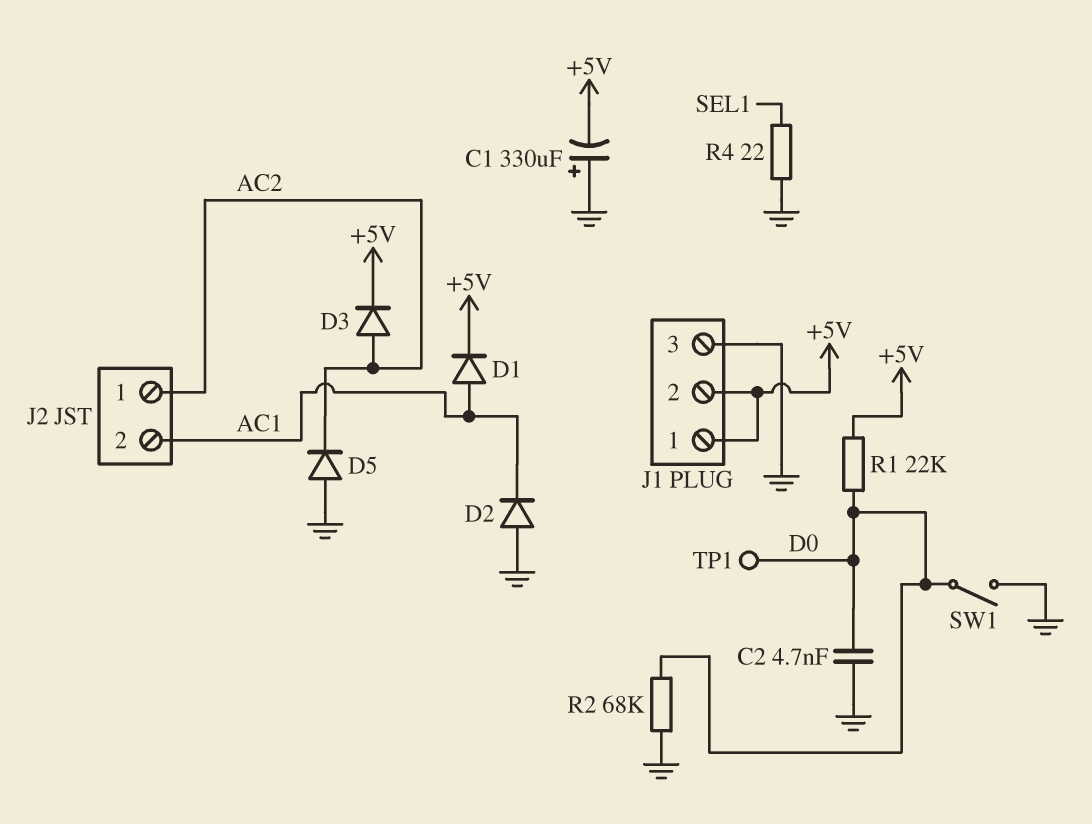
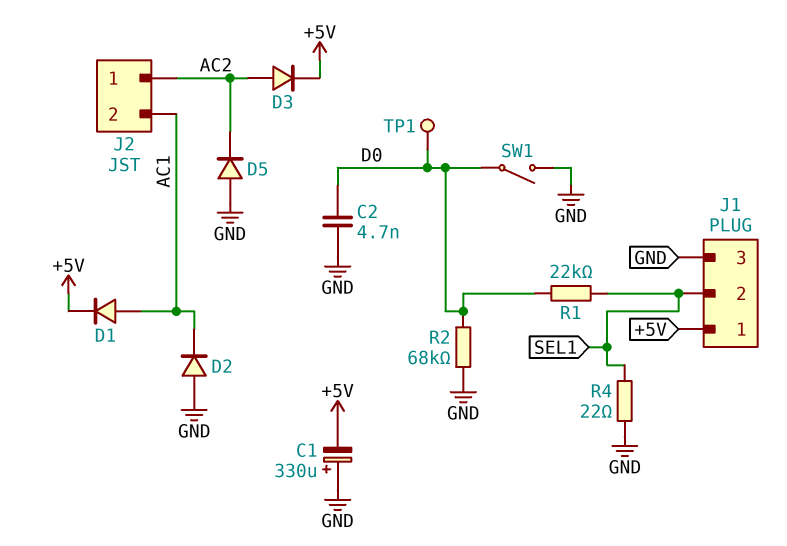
J1 pin 2: +5V -> SEL1
R1: 22k (+5V, D0) -> 22k (D0, SEL1)

